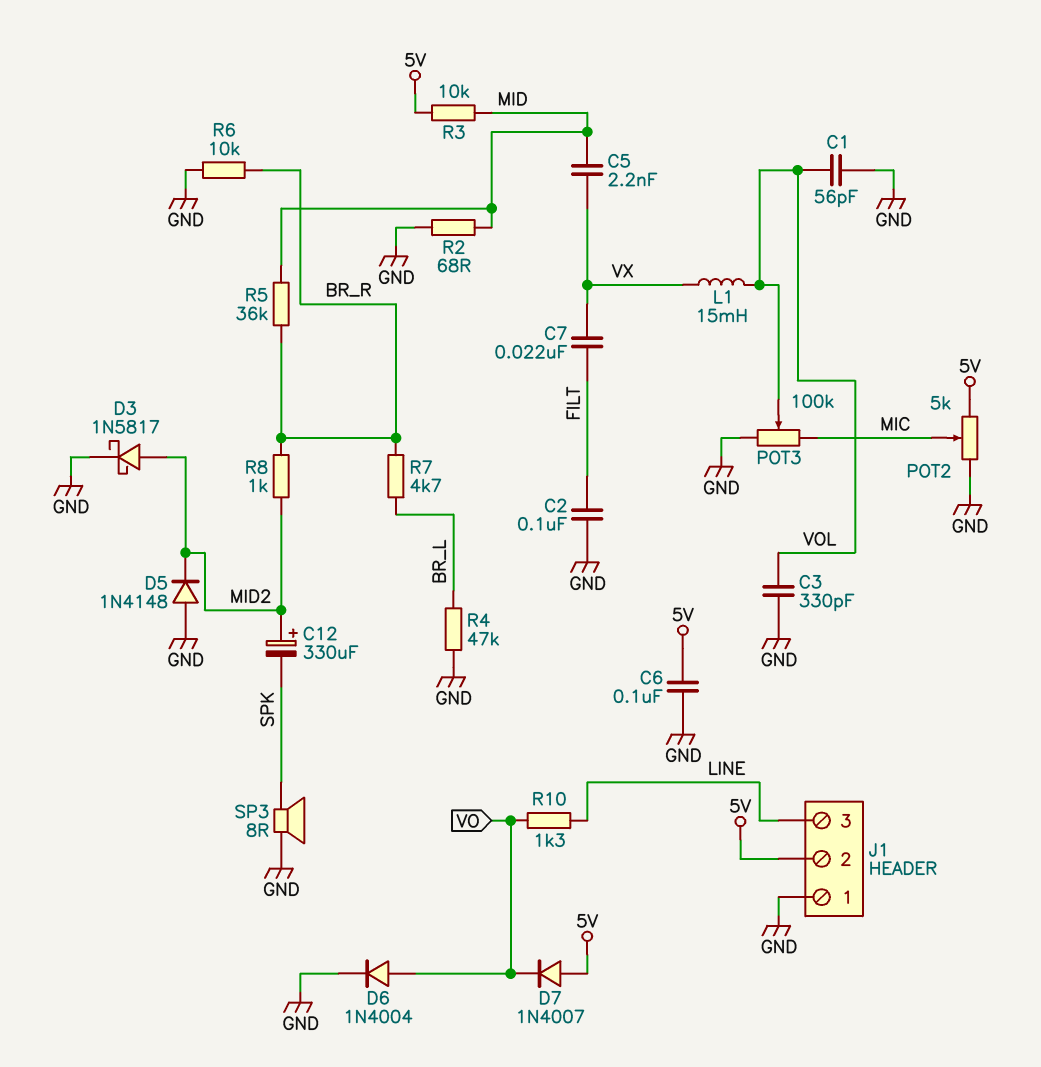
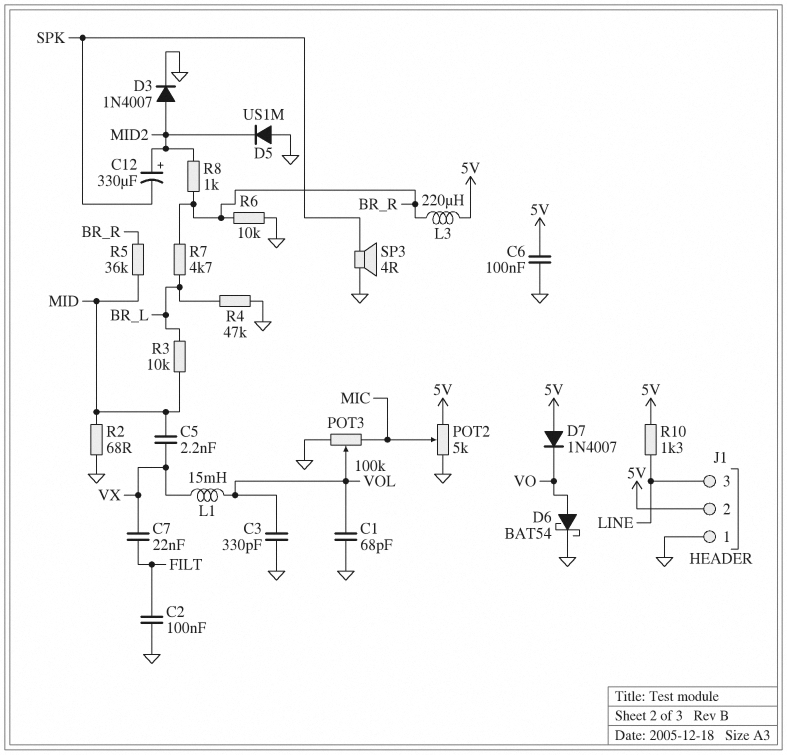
C1: 56pF (GND, VOL) -> 68pF (GND, VOL)
D3: schottky 1N5817 (A MID2, K GND) -> diode 1N4007 (A MID2, K GND)
D5: diode 1N4148 (A GND, K MID2) -> diode US1M (A GND, K MID2)
D6: diode 1N4004 (A VO, K GND) -> schottky BAT54 (A VO, K GND)
L3: none -> 220uH (5V, BR_R)
R3: 10k (5V, MID) -> 10k (BR_L, MID)
R10: 1.3k (LINE, VO) -> 1.3k (5V, LINE)
SP3: speaker 8R (GND, SPK) -> speaker 4R (GND, SPK)

